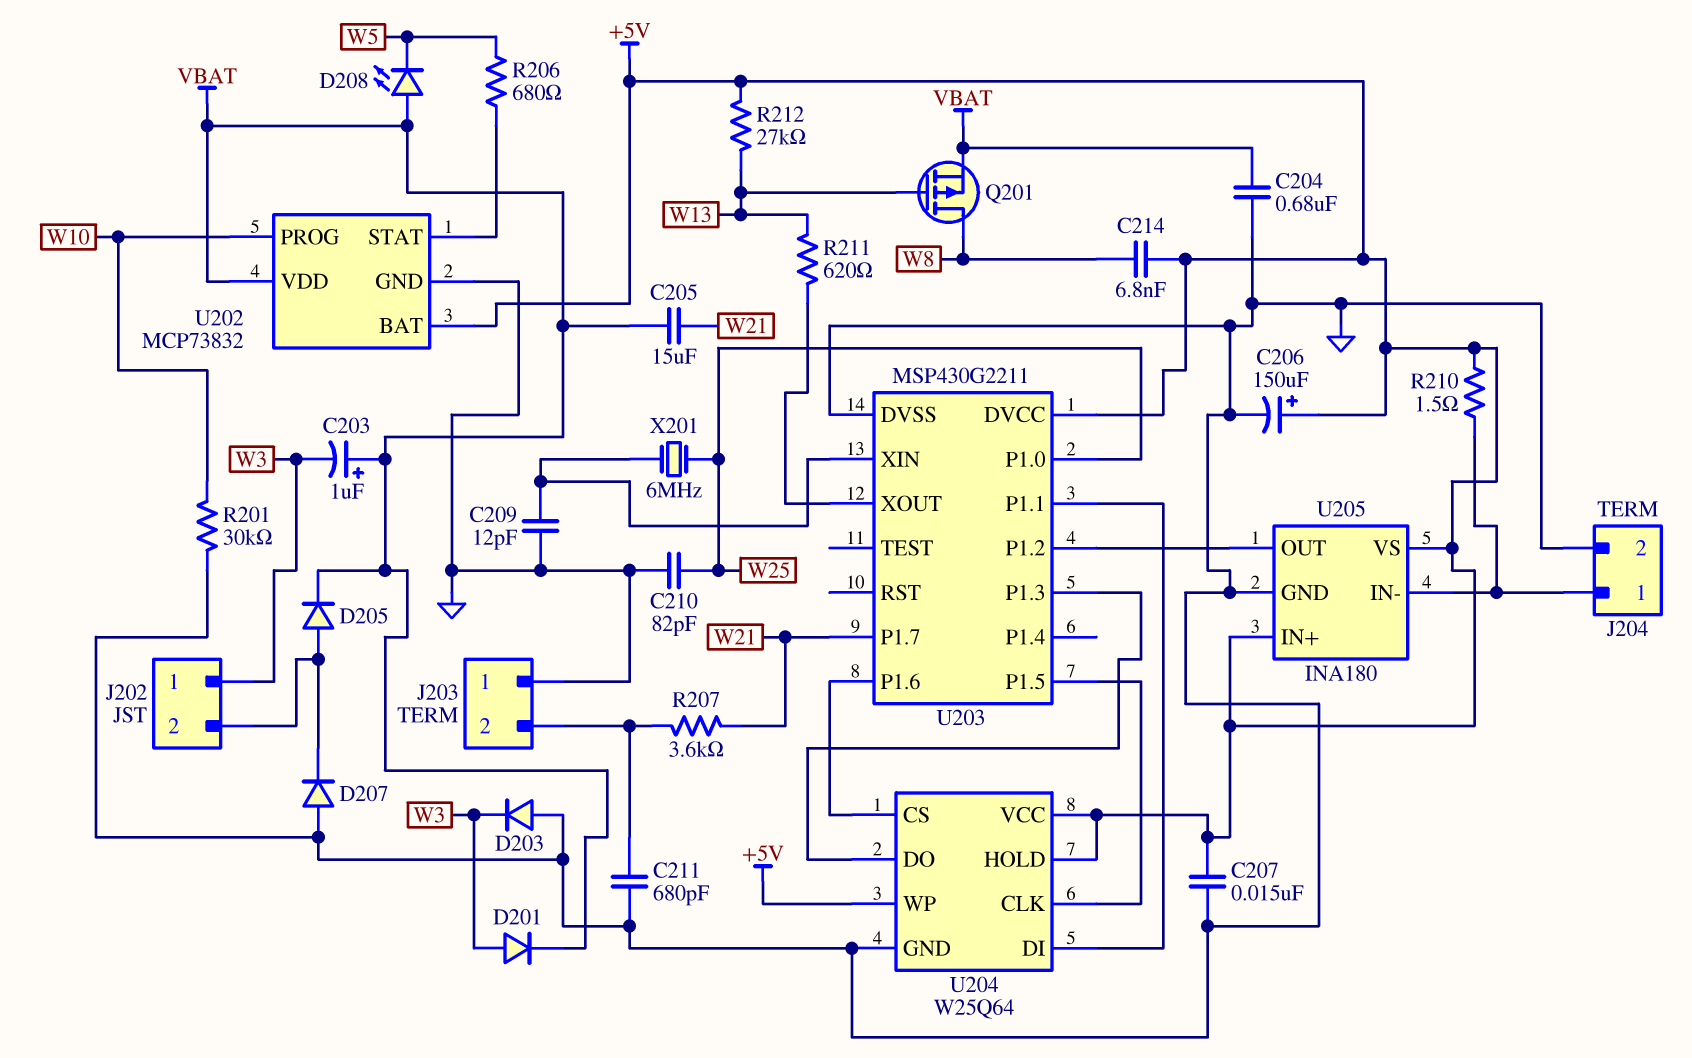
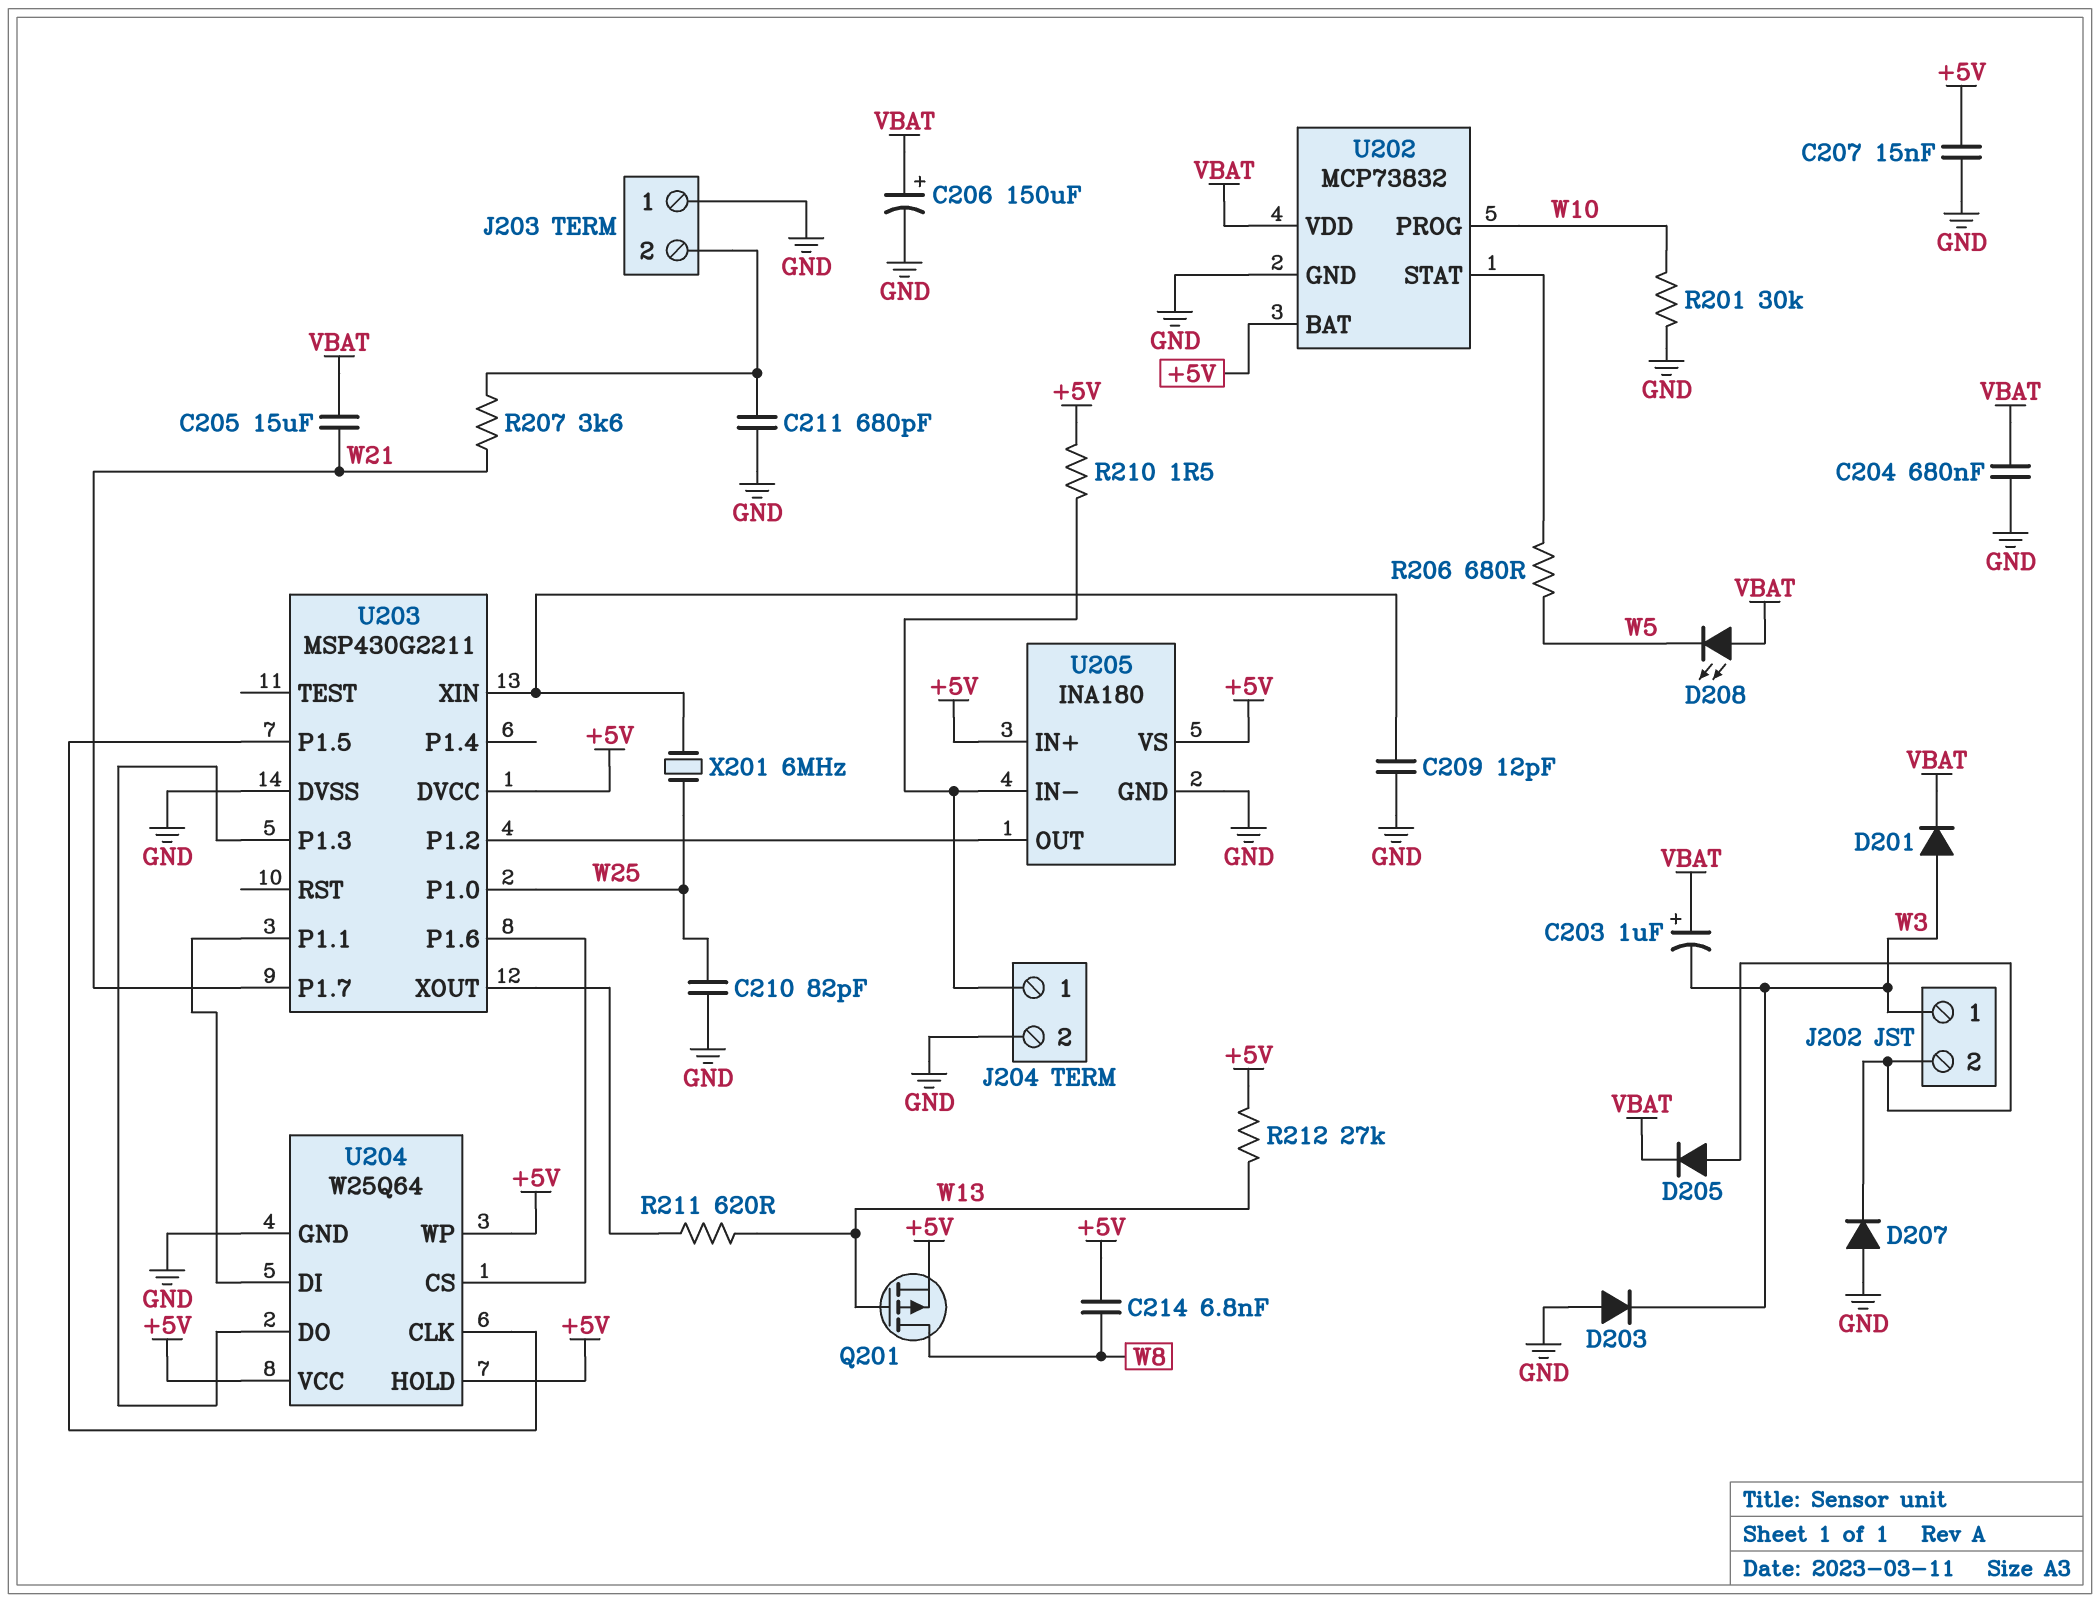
C206: 150uF (plus +5V, minus GND) -> 150uF (plus VBAT, minus GND)
Q201: PMOS (G W13, D W8, S VBAT) -> PMOS (G W13, D W8, S +5V)

